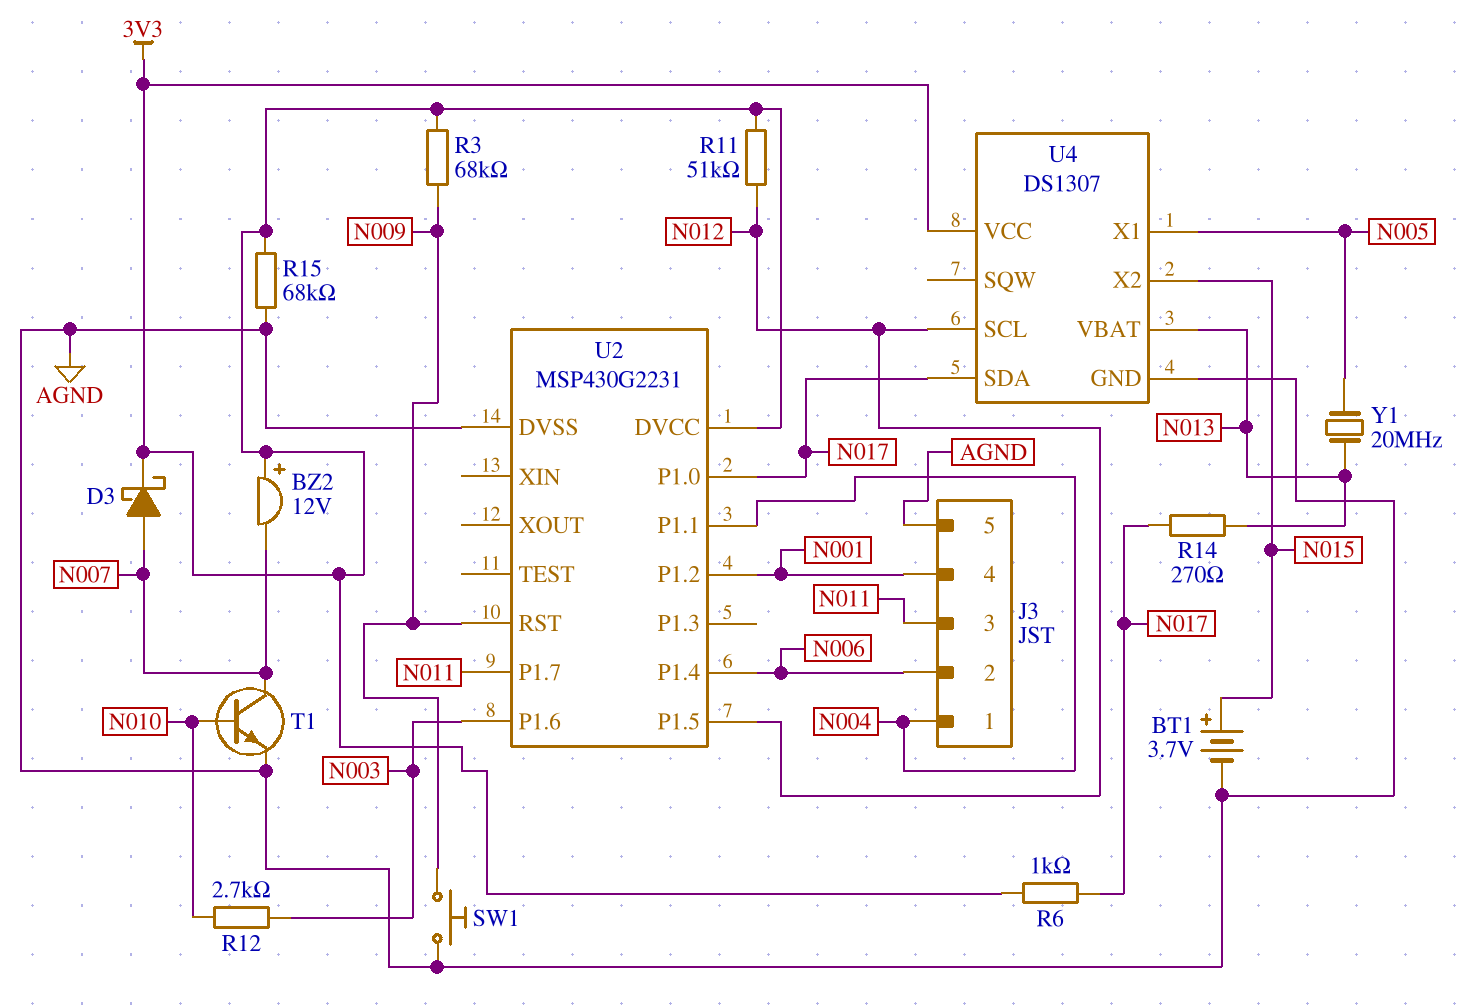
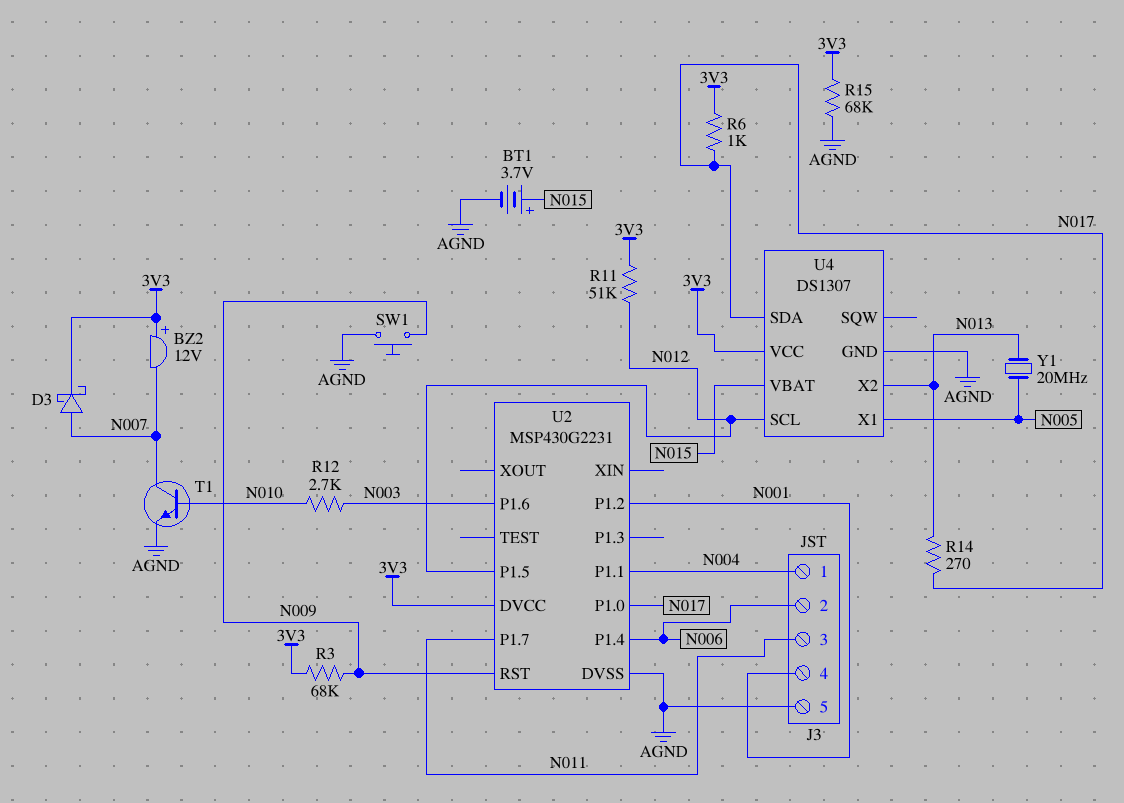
U4 pin VBAT: N013 -> N015
U4 pin X2: N015 -> N013

